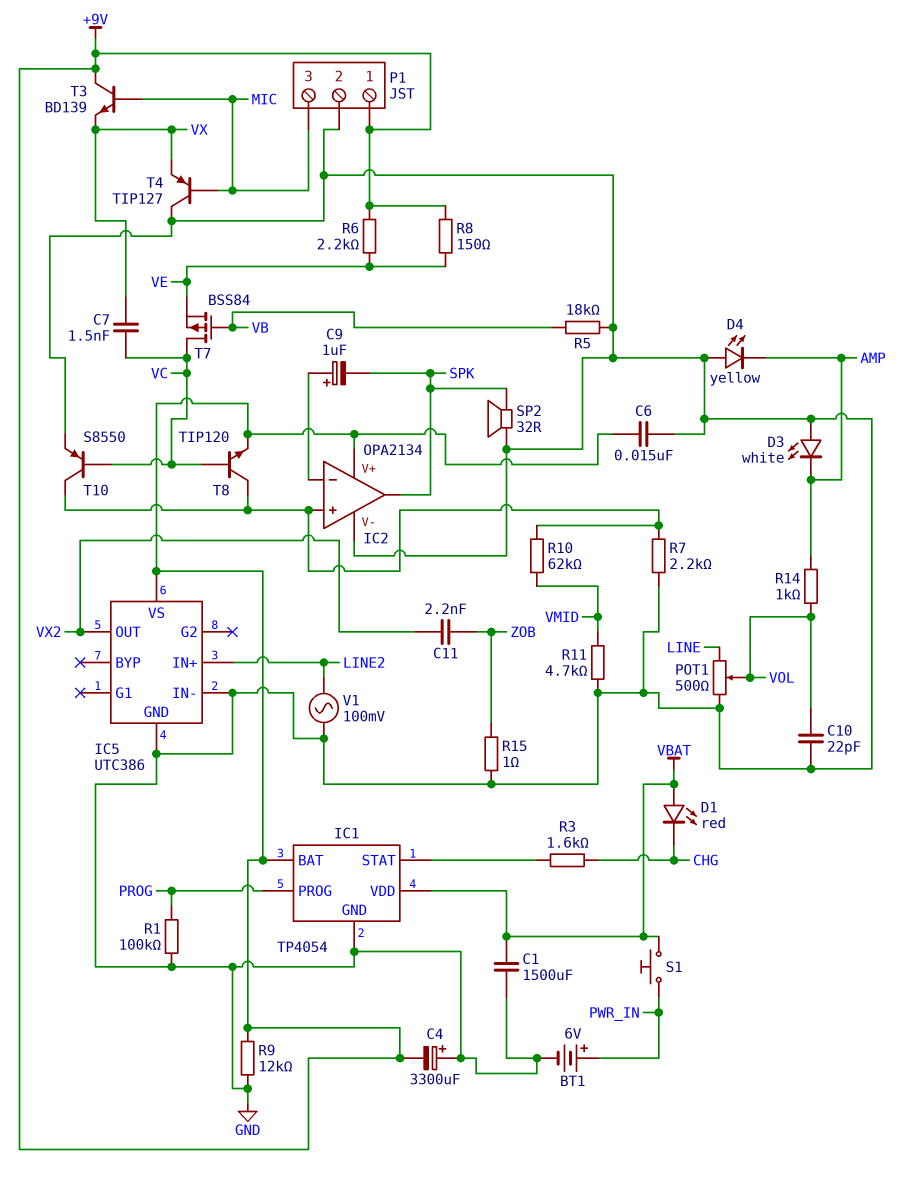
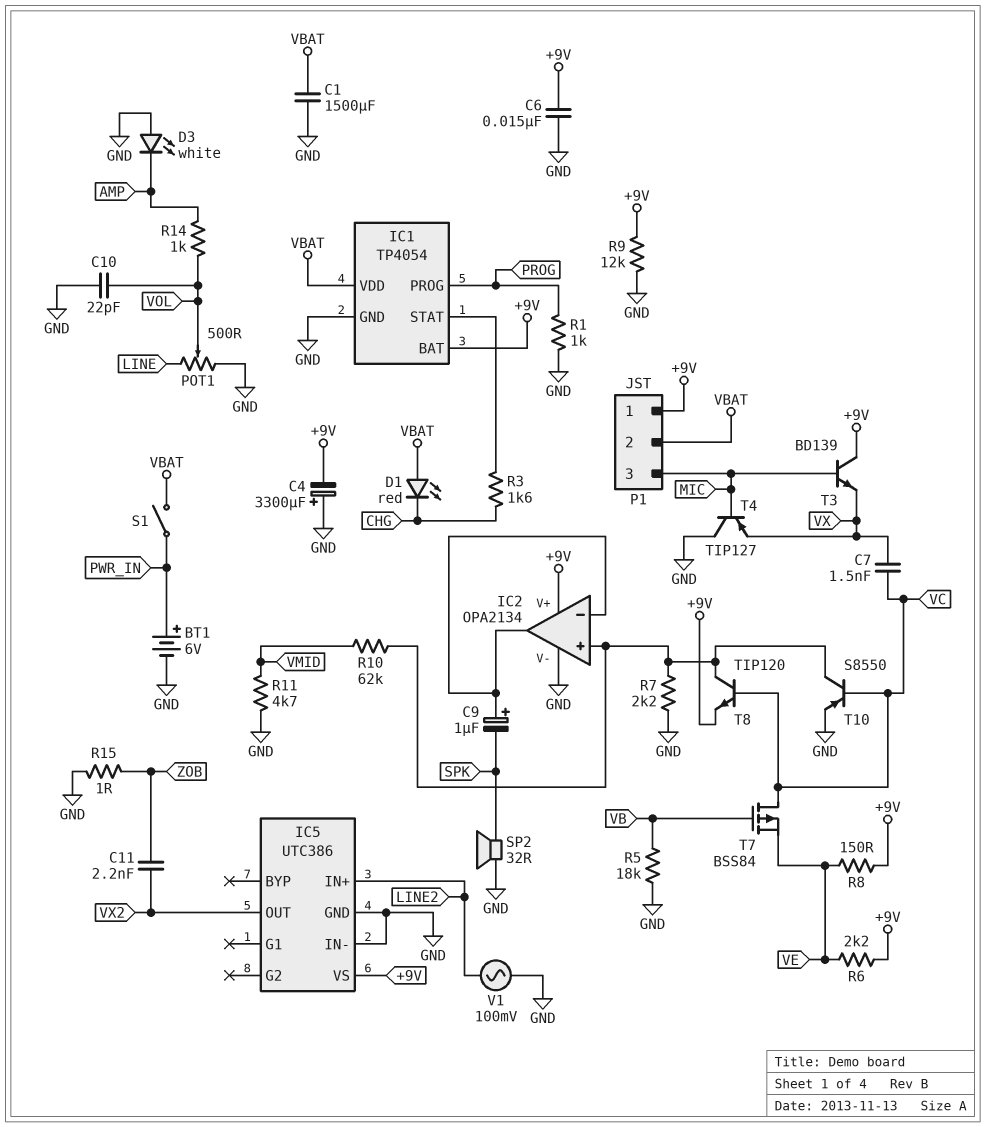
D4: LED yellow (A GND, K AMP) -> none
IC2 pin out: SPK -> IC2/in-
P1 pin 2: GND -> VBAT
R1: 100k (GND, PROG) -> 1k (GND, PROG)
S1: button (PWR_IN, VBAT) -> switch (PWR_IN, VBAT)

